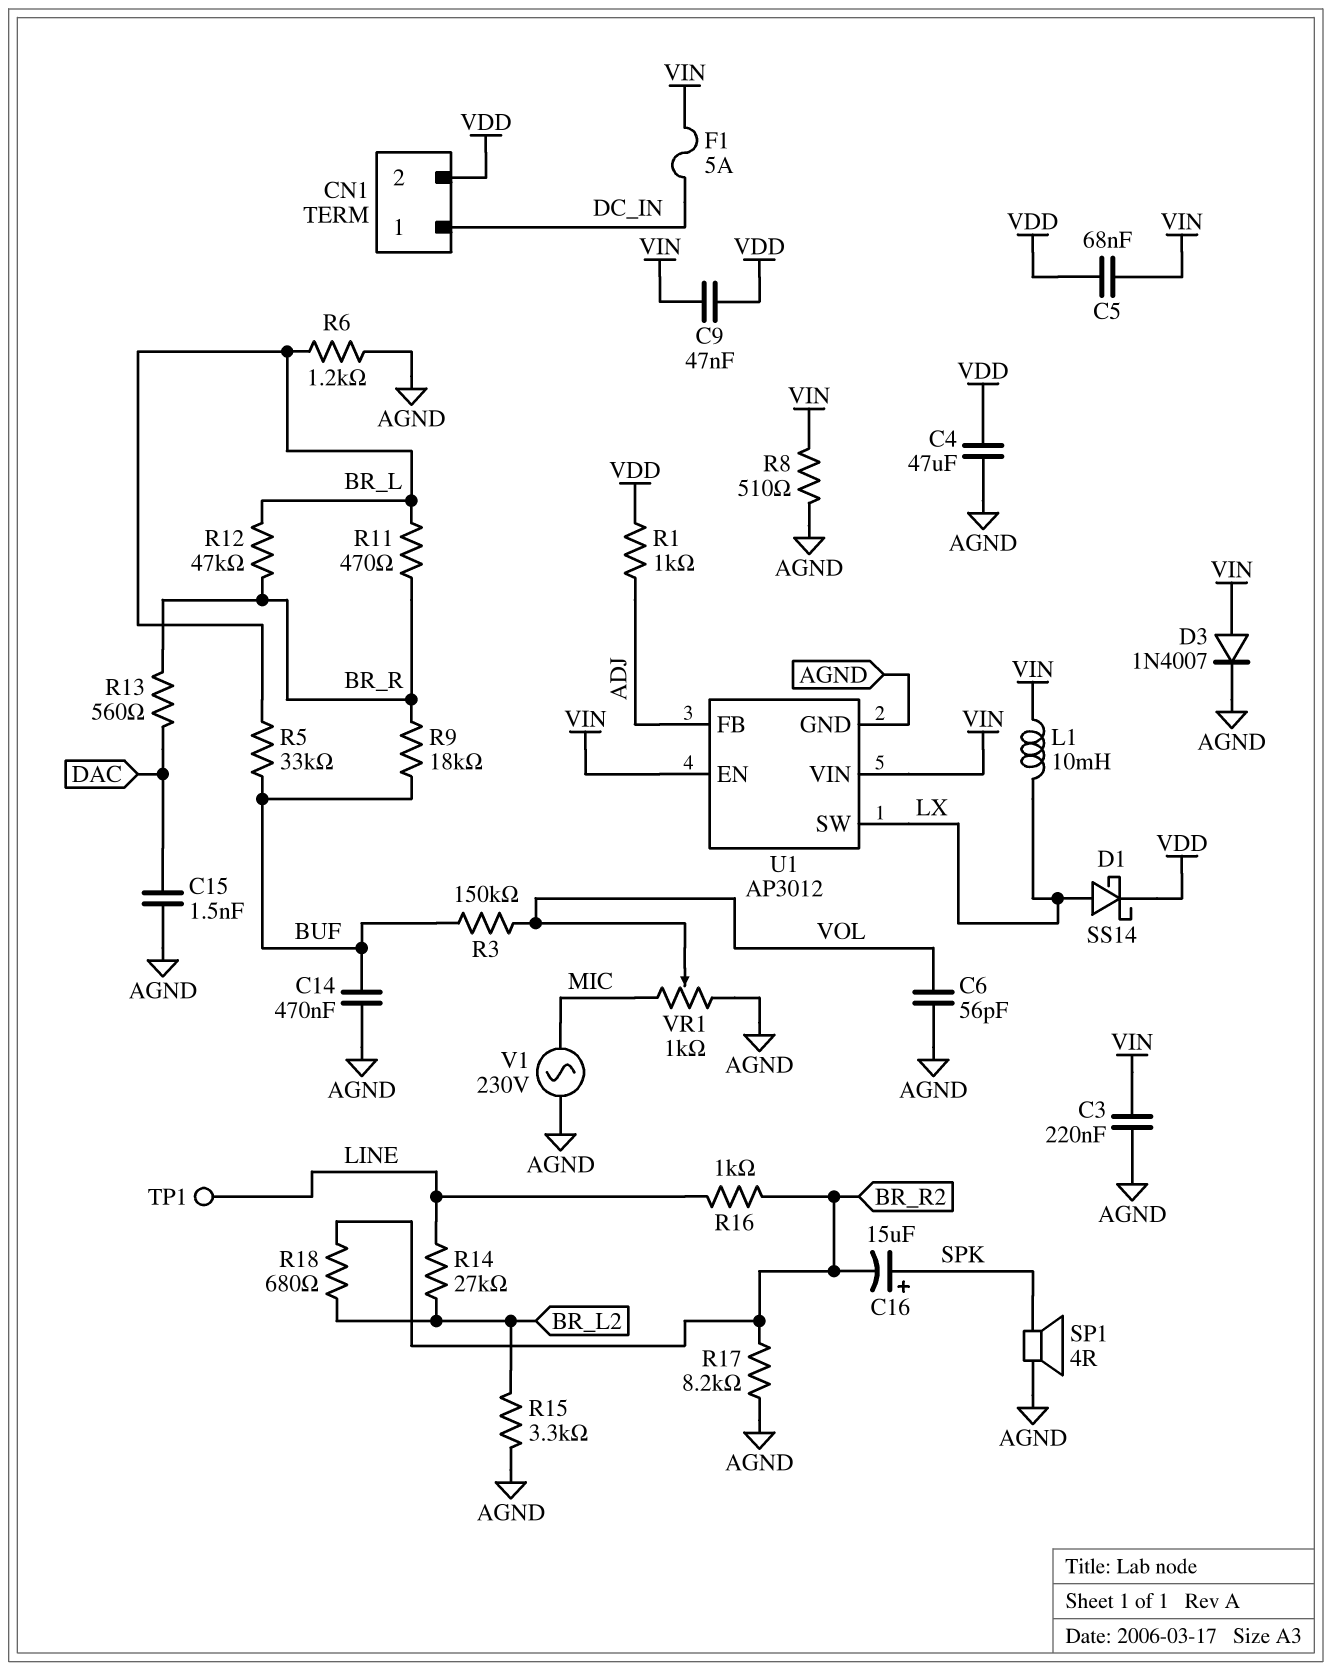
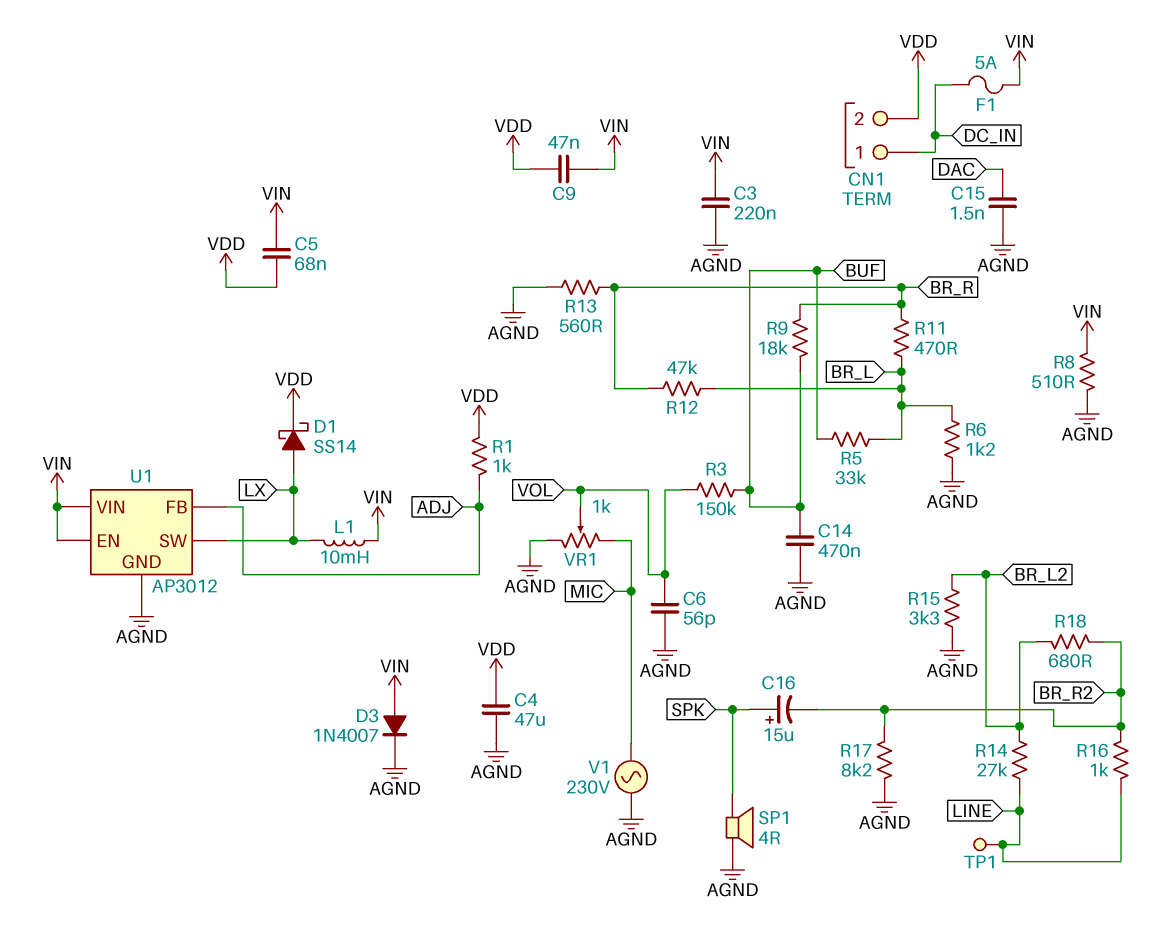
R13: 560 (BR_R, DAC) -> 560 (AGND, BR_R)

